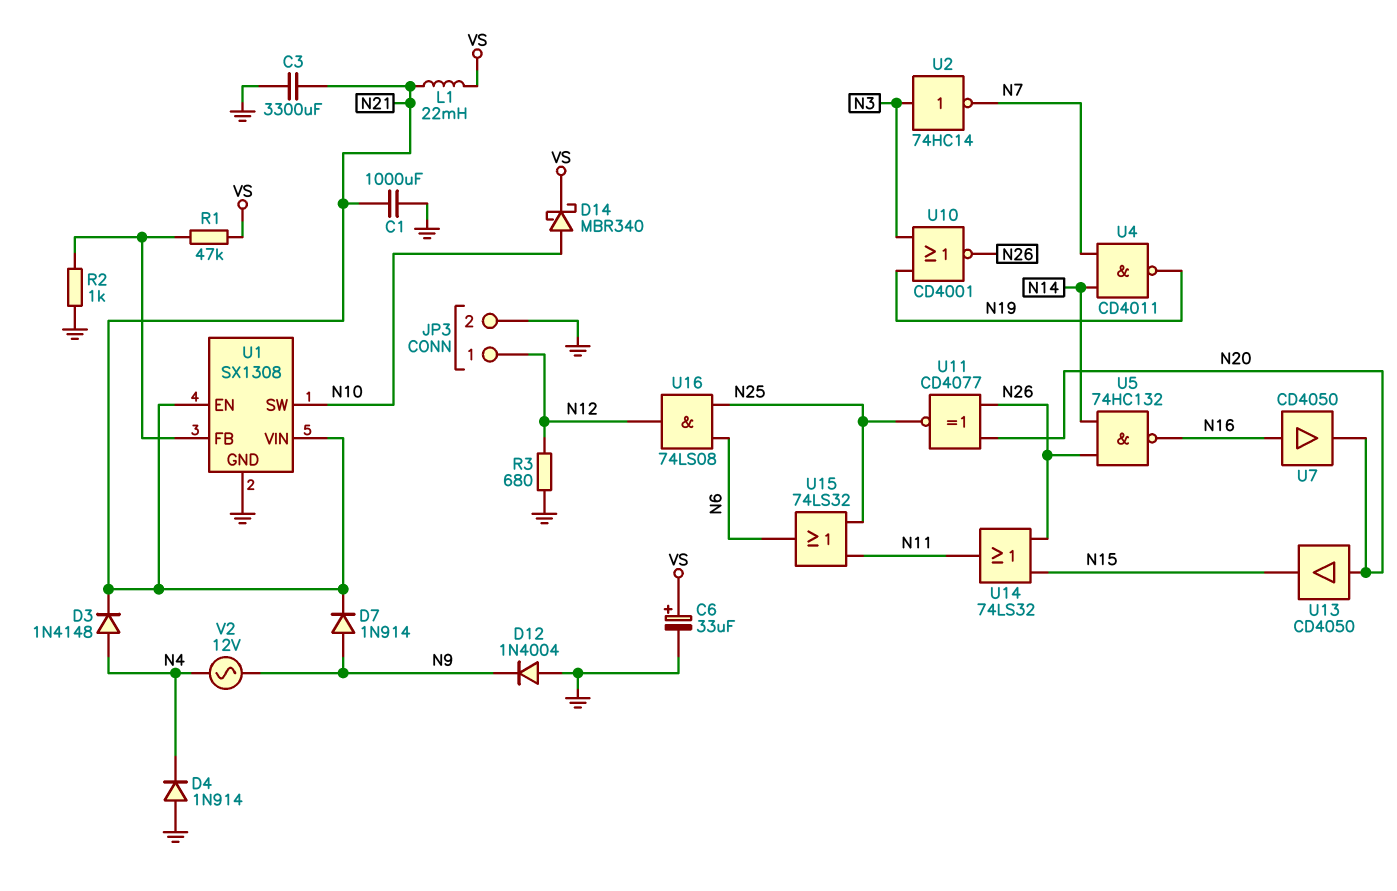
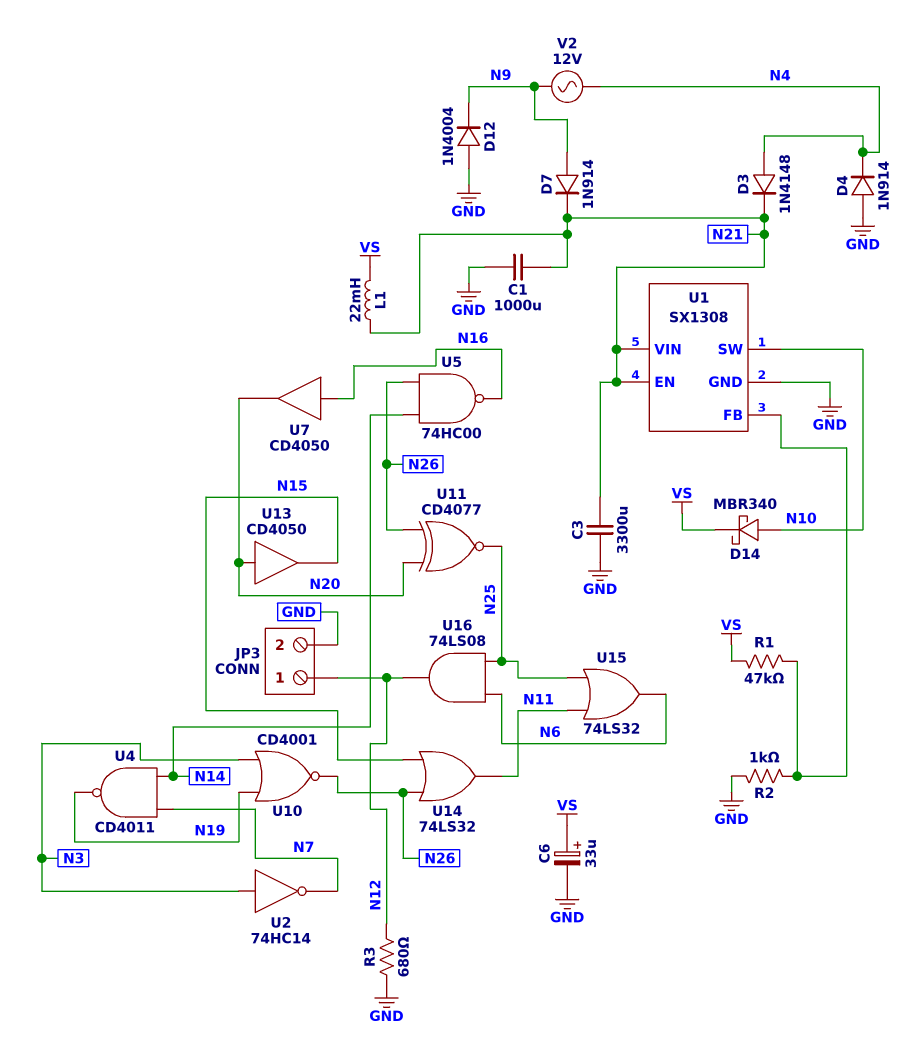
U5: NAND 74HC132 (in N14, in N26, out N16) -> NAND 74HC00 (in N14, in N26, out N16)

